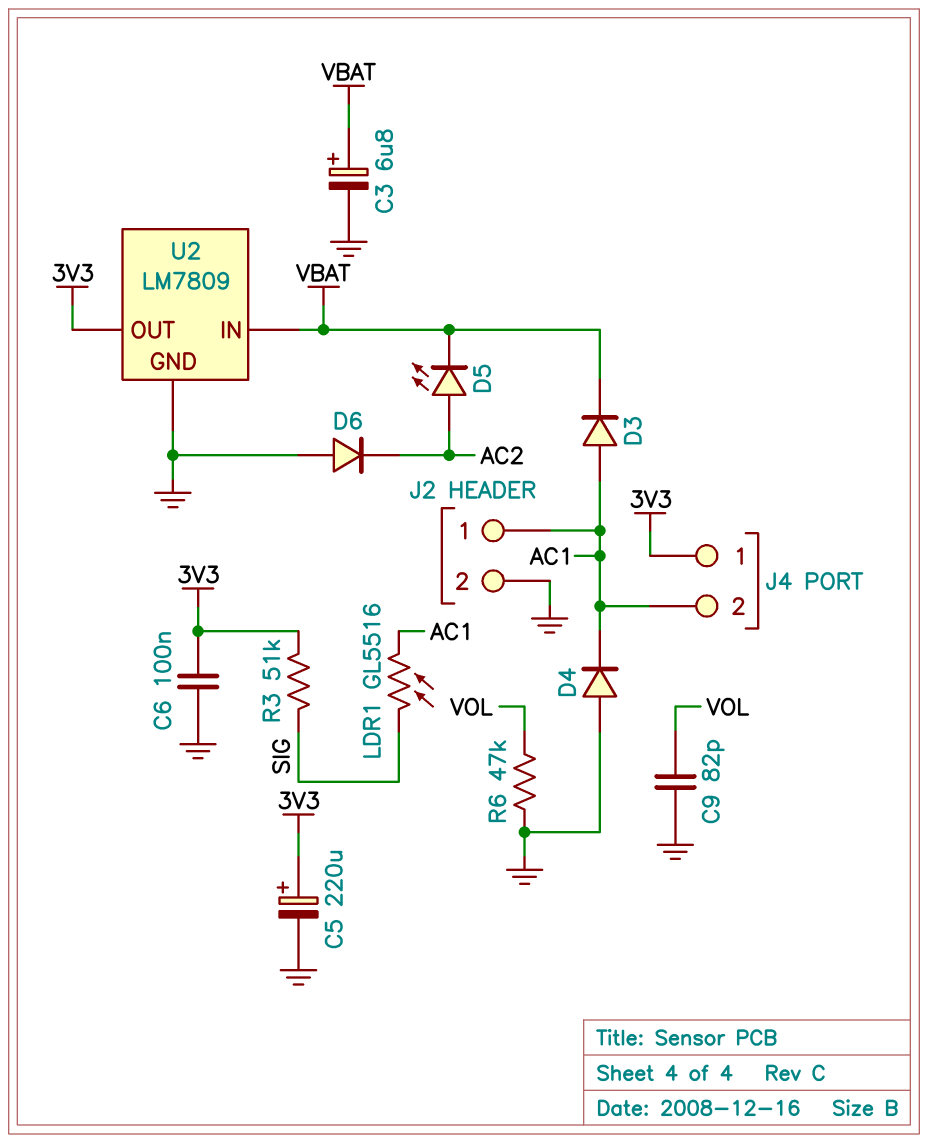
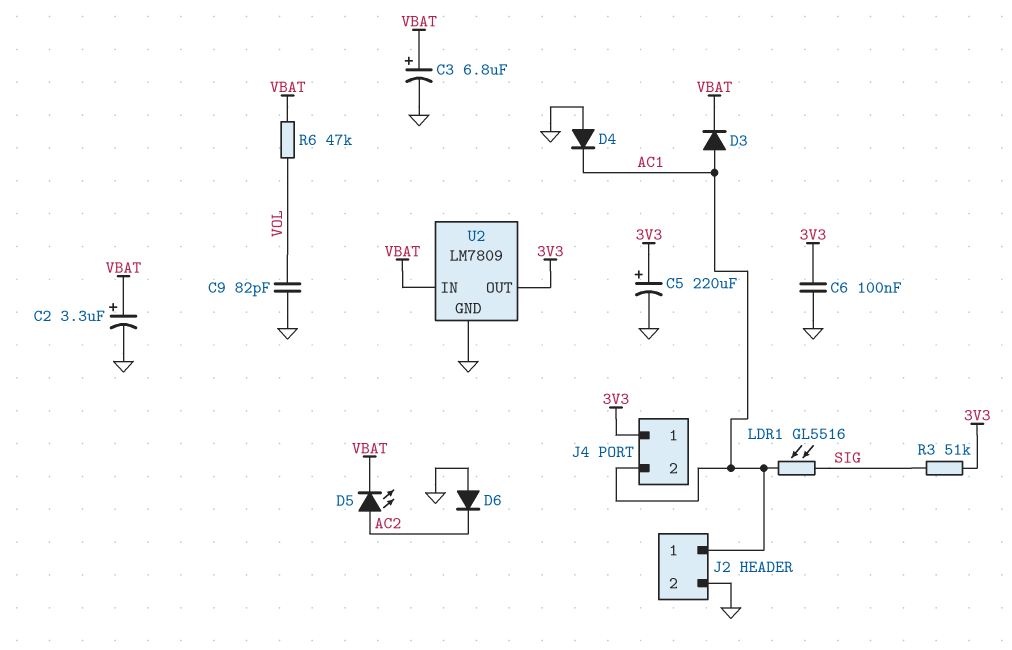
C2: none -> 3.3uF (plus VBAT, minus GND)
R6: 47k (GND, VOL) -> 47k (VBAT, VOL)

